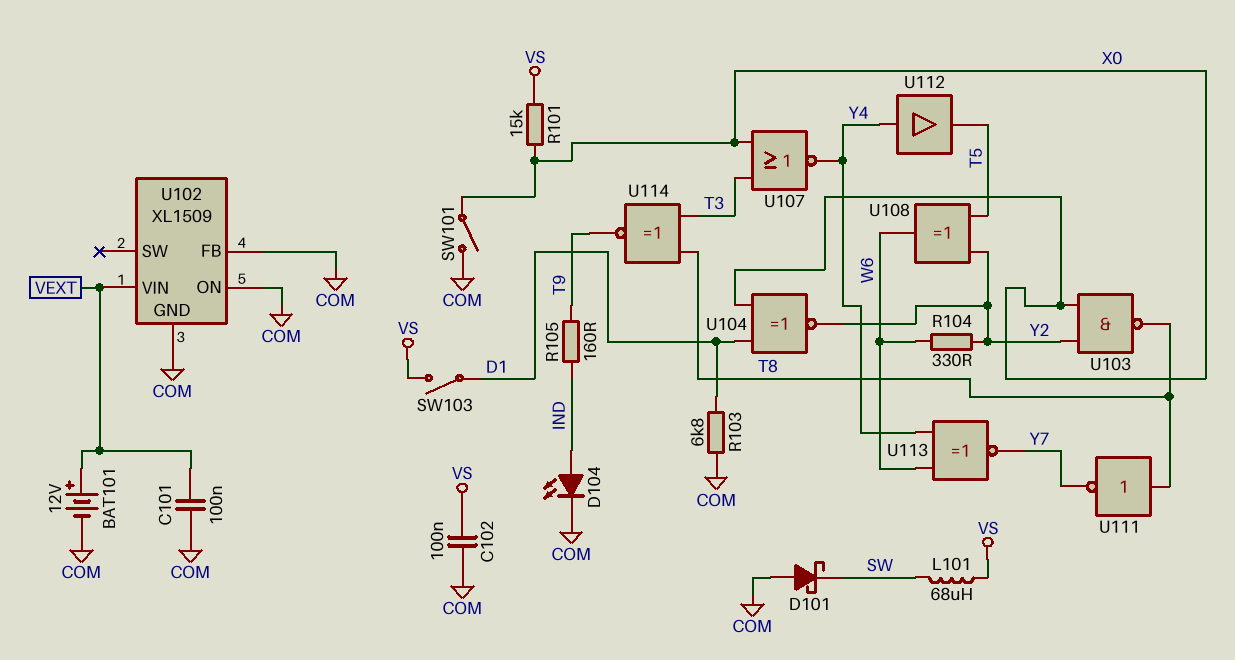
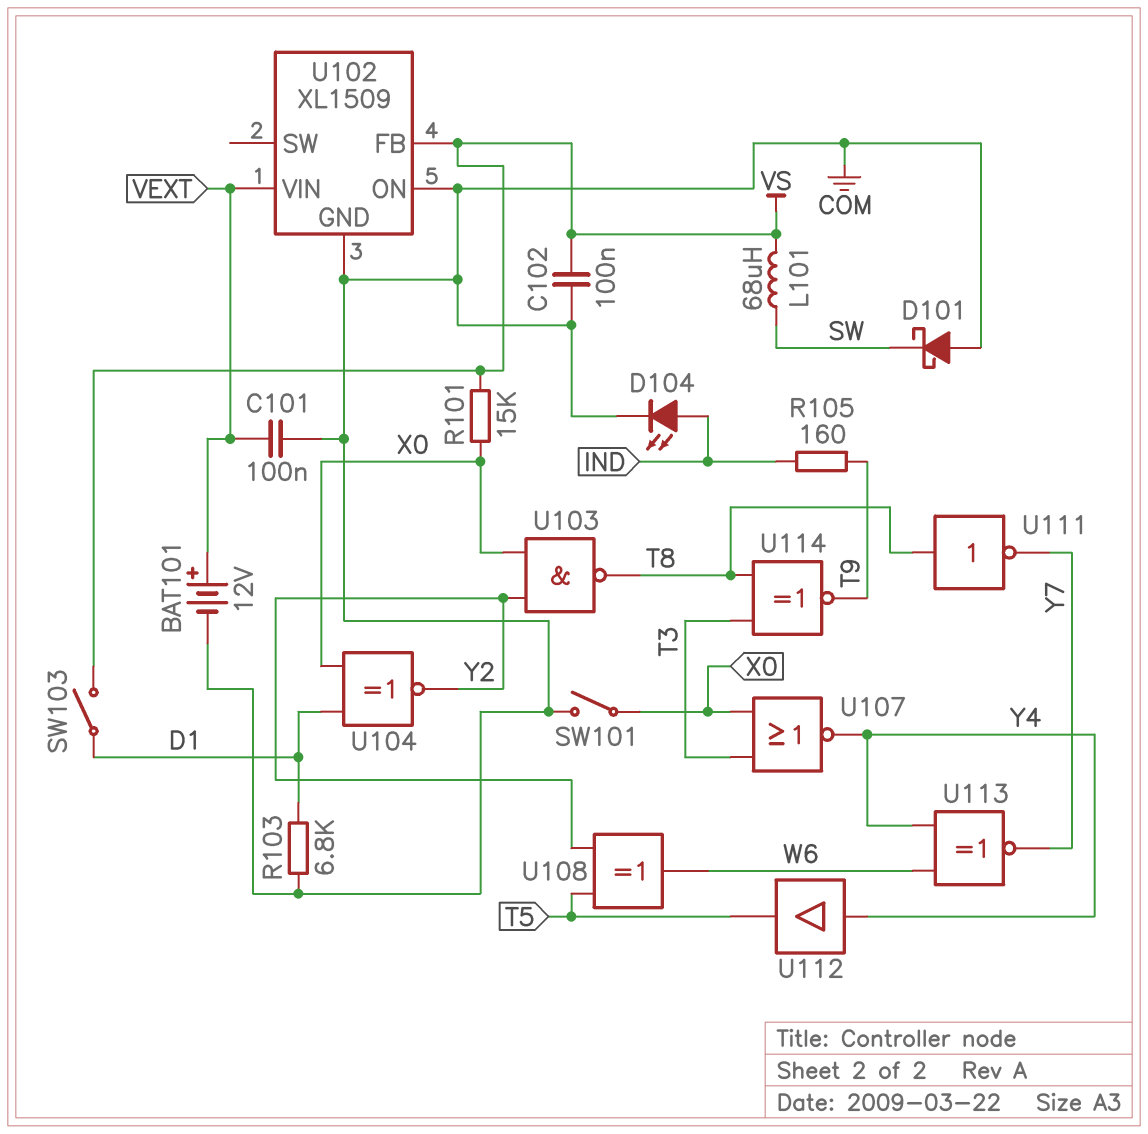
R104: 330 (W6, Y2) -> none
U102 pin FB: COM -> VS

